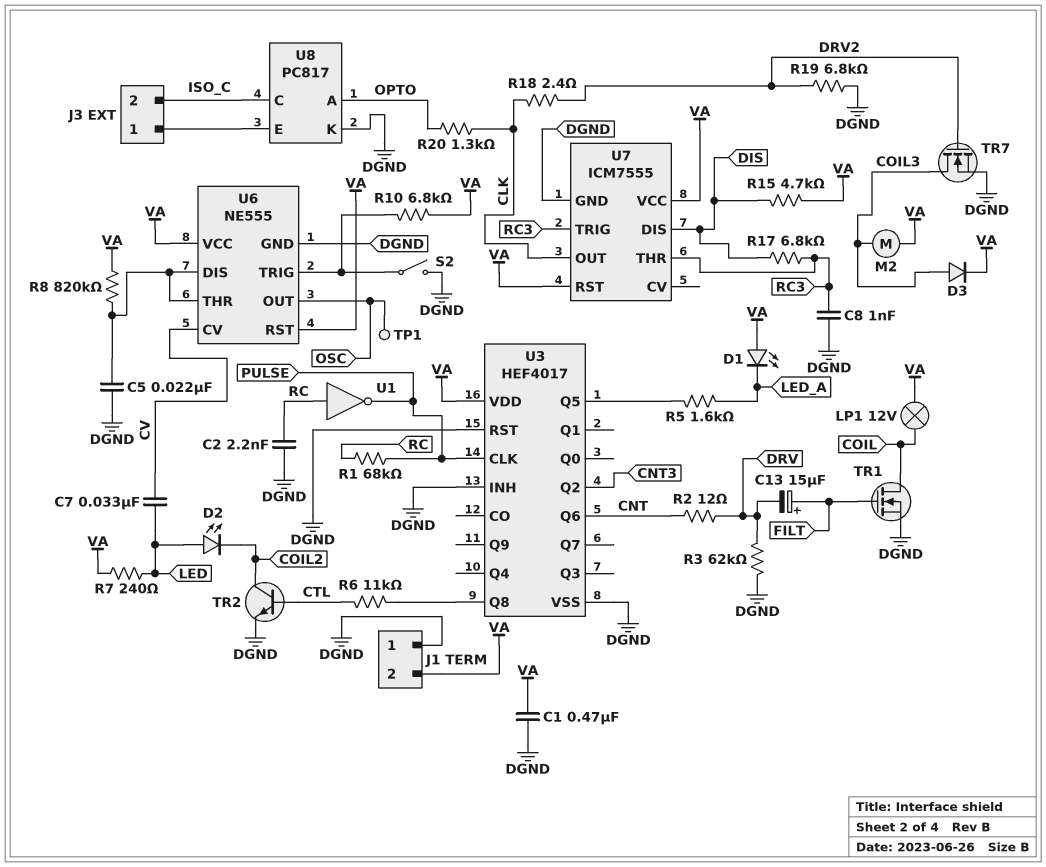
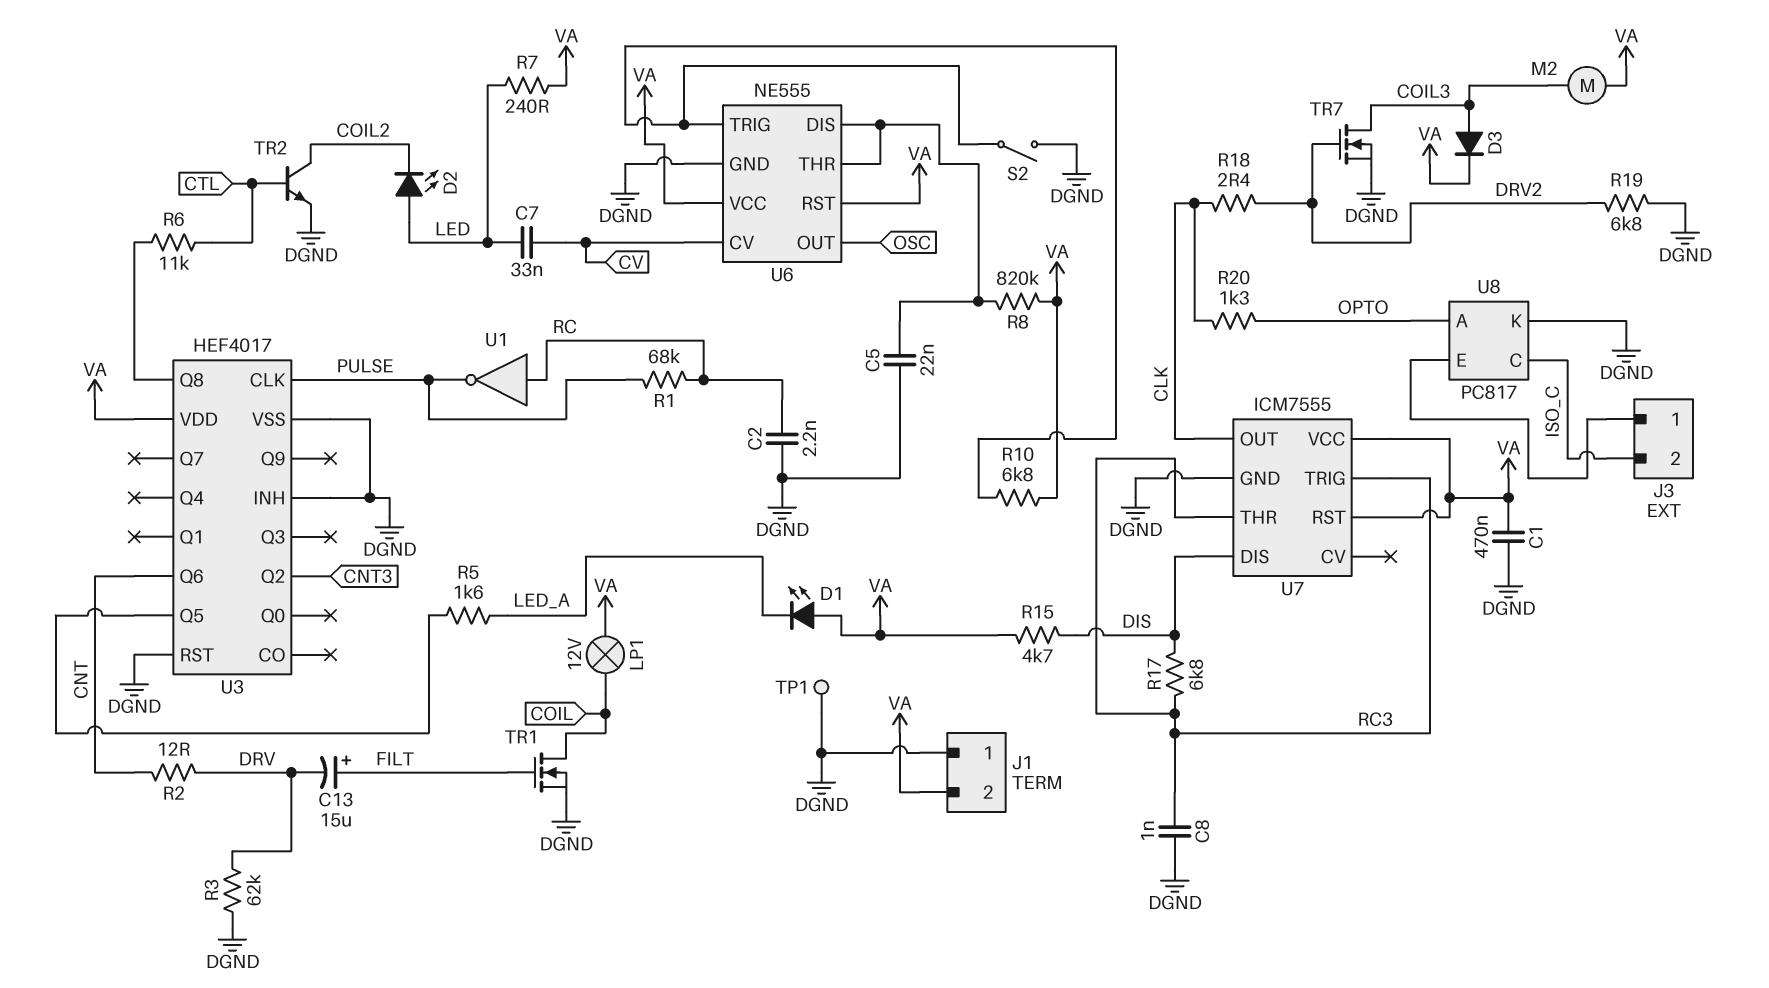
TP1: test point (OSC) -> test point (DGND)

